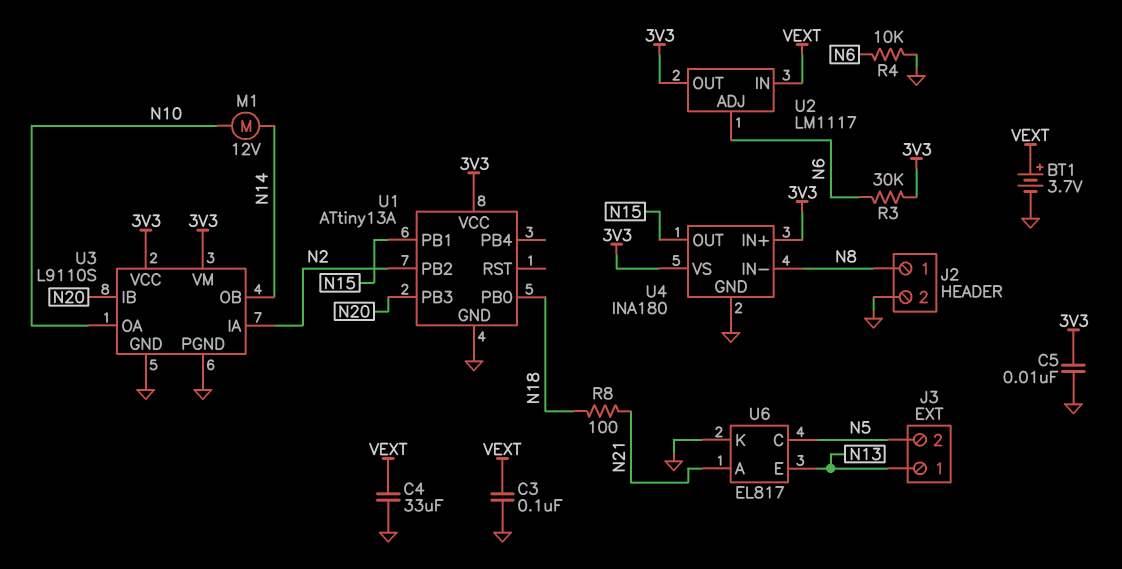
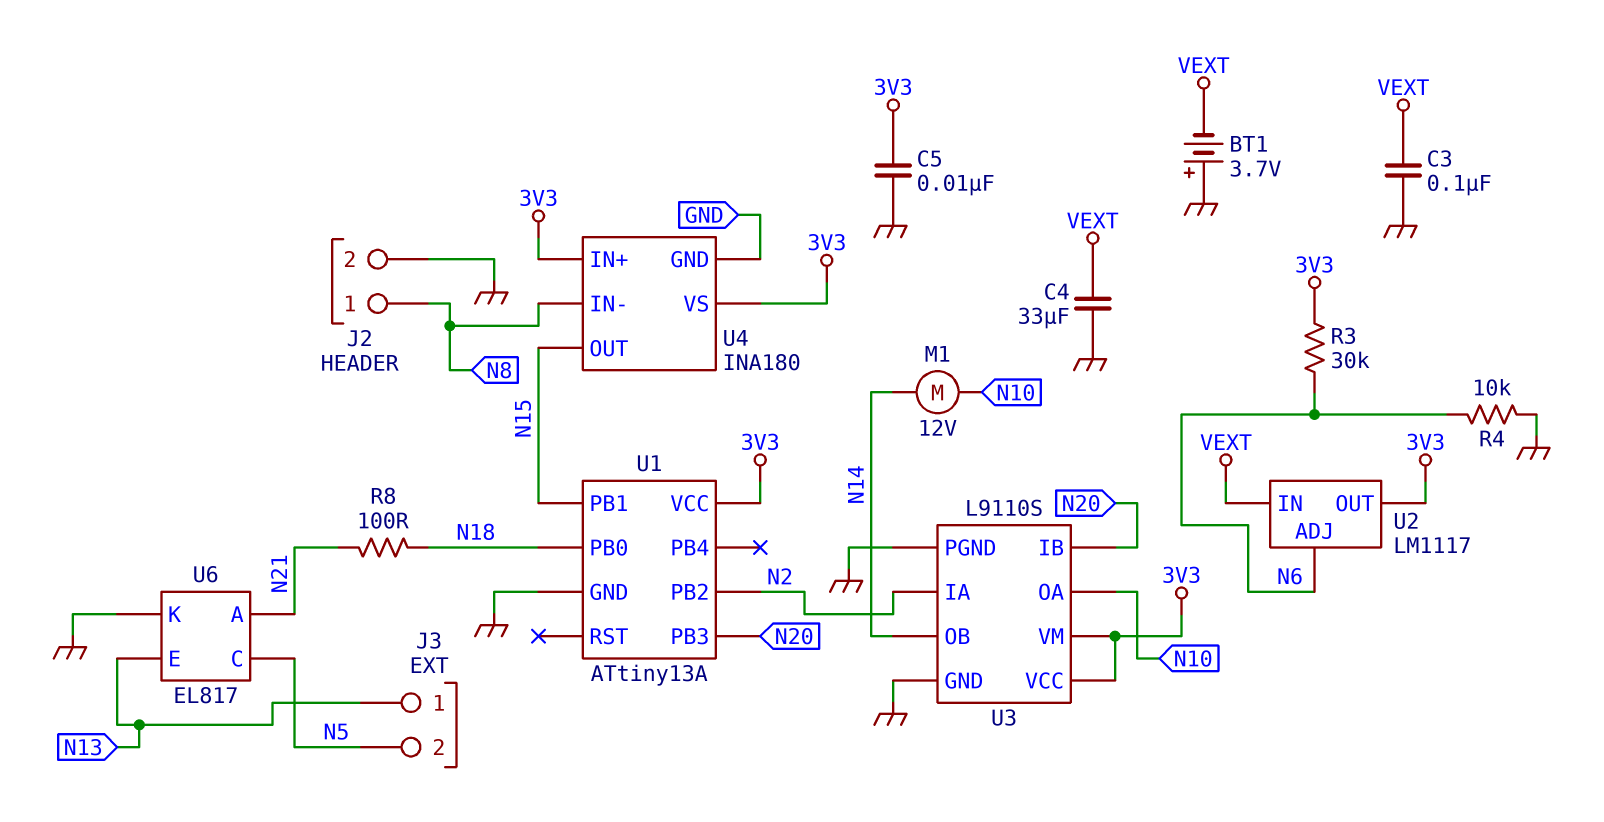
BT1: 3.7V (plus VEXT, minus GND) -> 3.7V (plus GND, minus VEXT)

